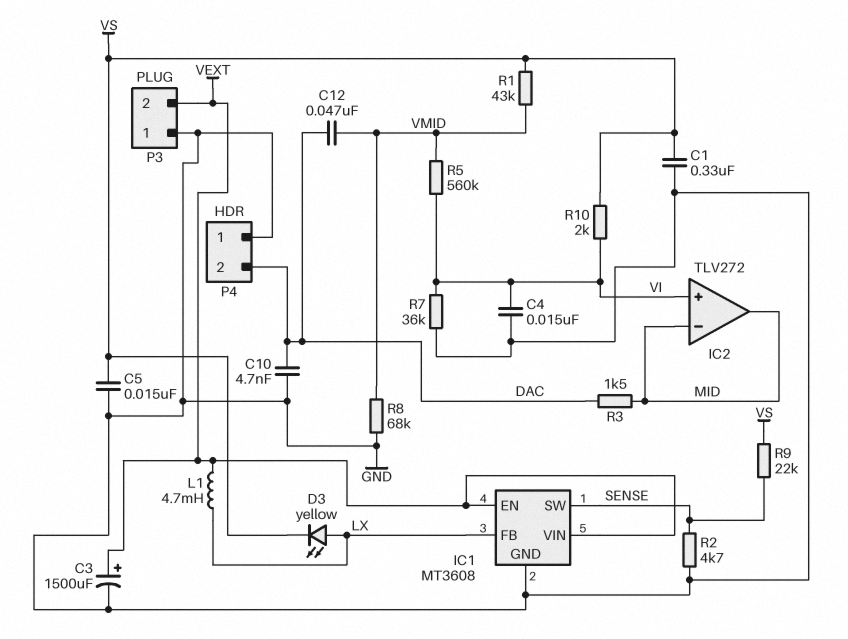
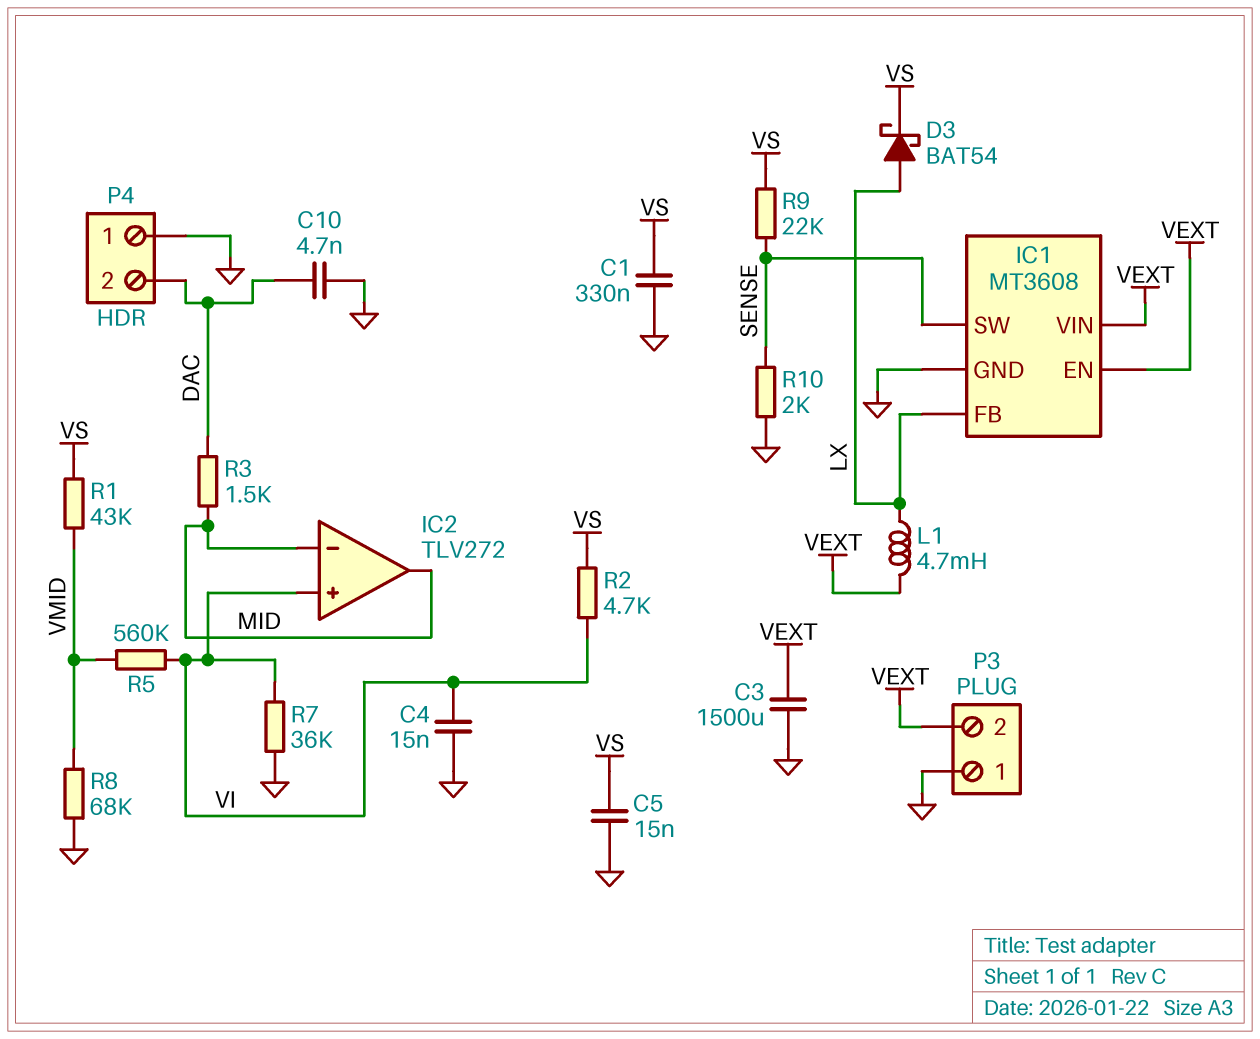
C3: 1500uF (plus VEXT, minus GND) -> 1500uF (GND, VEXT)
C12: 47nF (DAC, VMID) -> none
D3: LED yellow (A LX, K VS) -> schottky BAT54 (A LX, K VS)
R2: 4.7k (GND, SENSE) -> 4.7k (VI, VS)
R10: 2k (VI, VS) -> 2k (GND, SENSE)

